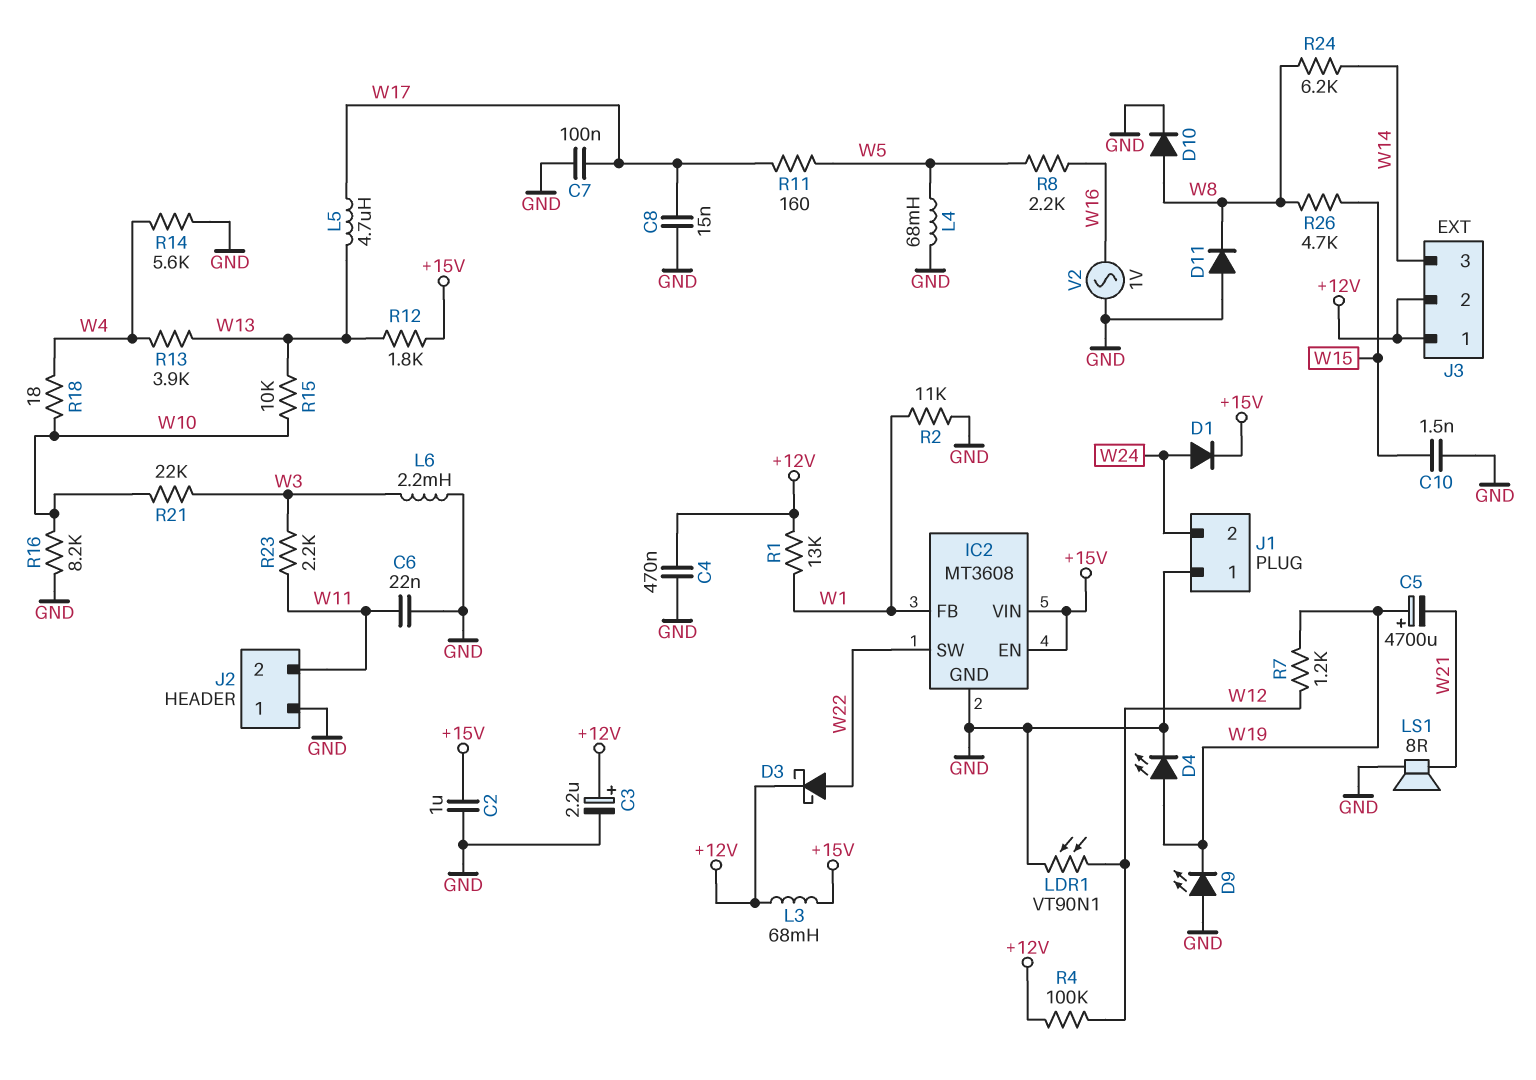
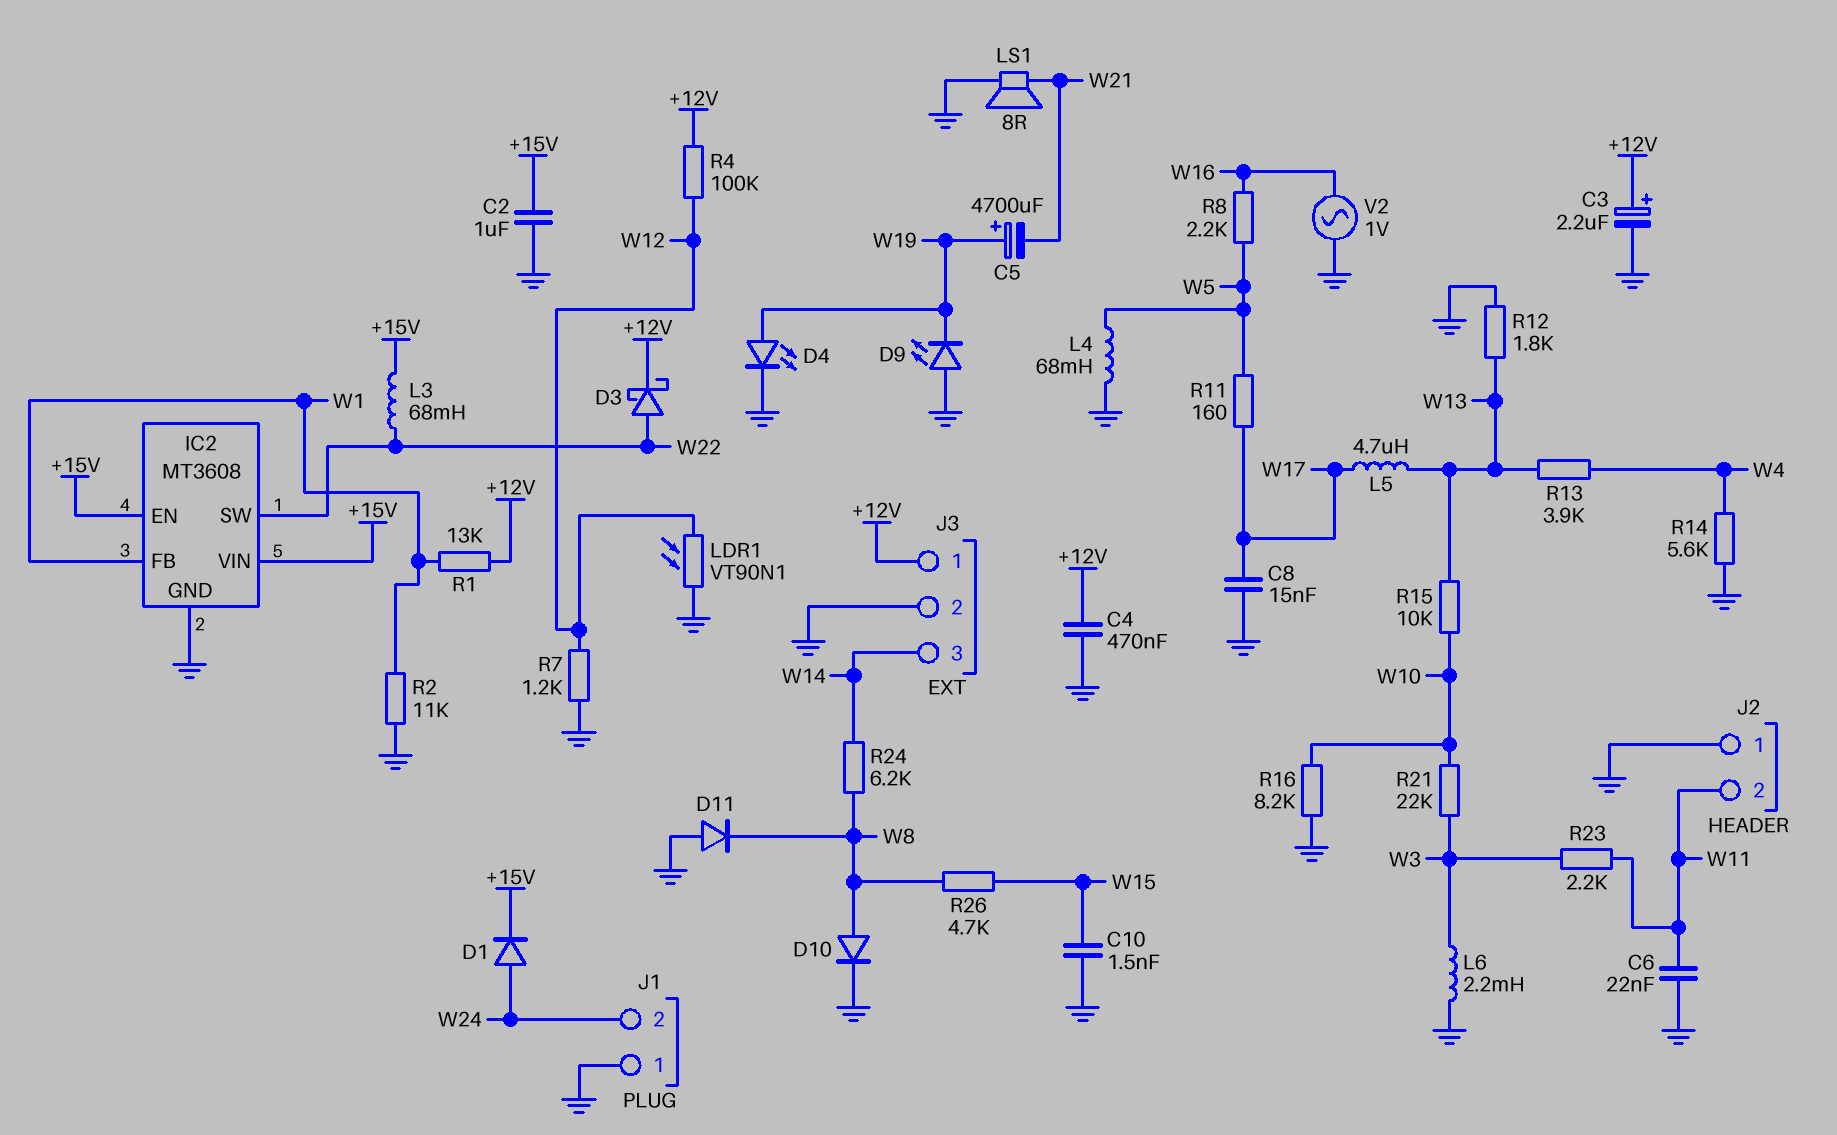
C7: 100nF (GND, W17) -> none
J3 pin 2: +12V -> GND
L3: 68mH (+12V, +15V) -> 68mH (+15V, W22)
R7: 1.2k (W12, W19) -> 1.2k (GND, W12)
R12: 1.8k (+15V, W13) -> 1.8k (GND, W13)
R18: 18 (W4, W10) -> none

